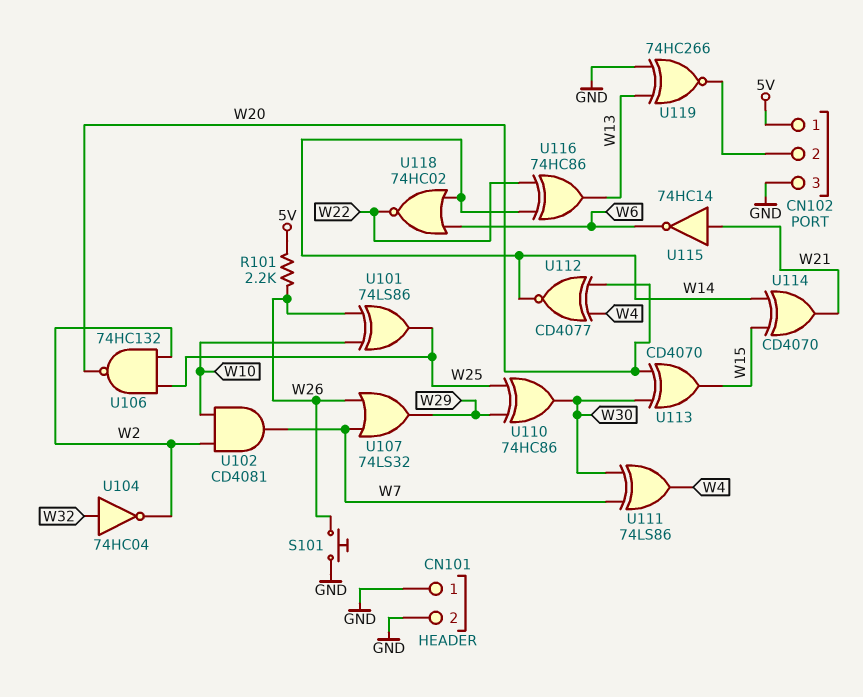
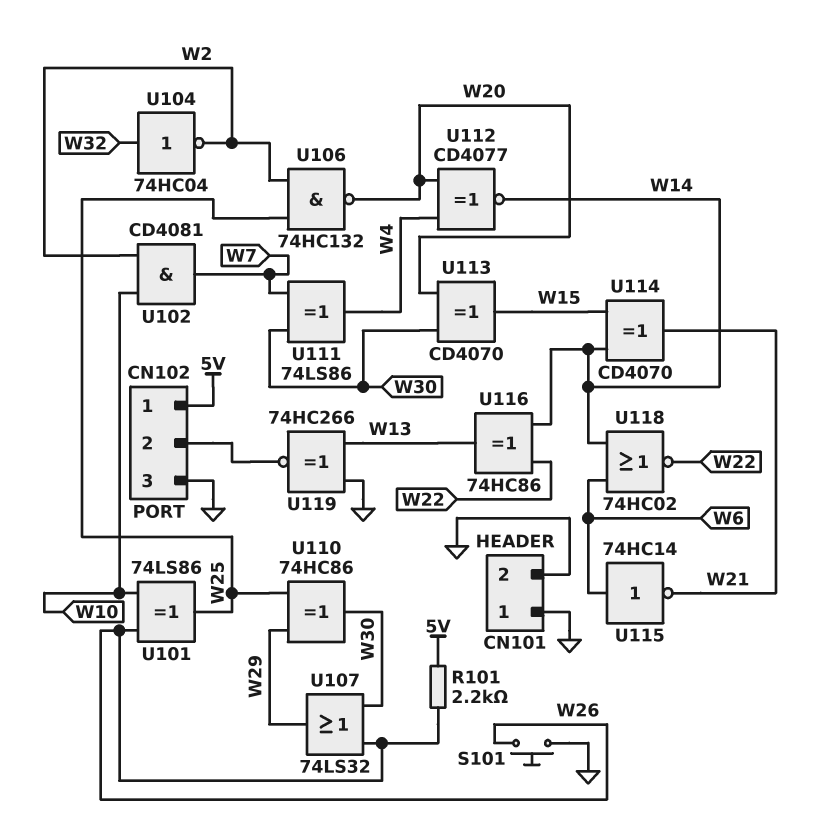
U107: OR 74LS32 (in W7, in W26, out W29) -> OR 74LS32 (in W26, in W30, out W29)
U115: NOT 74HC14 (in W21, out W6) -> NOT 74HC14 (in W6, out W21)

